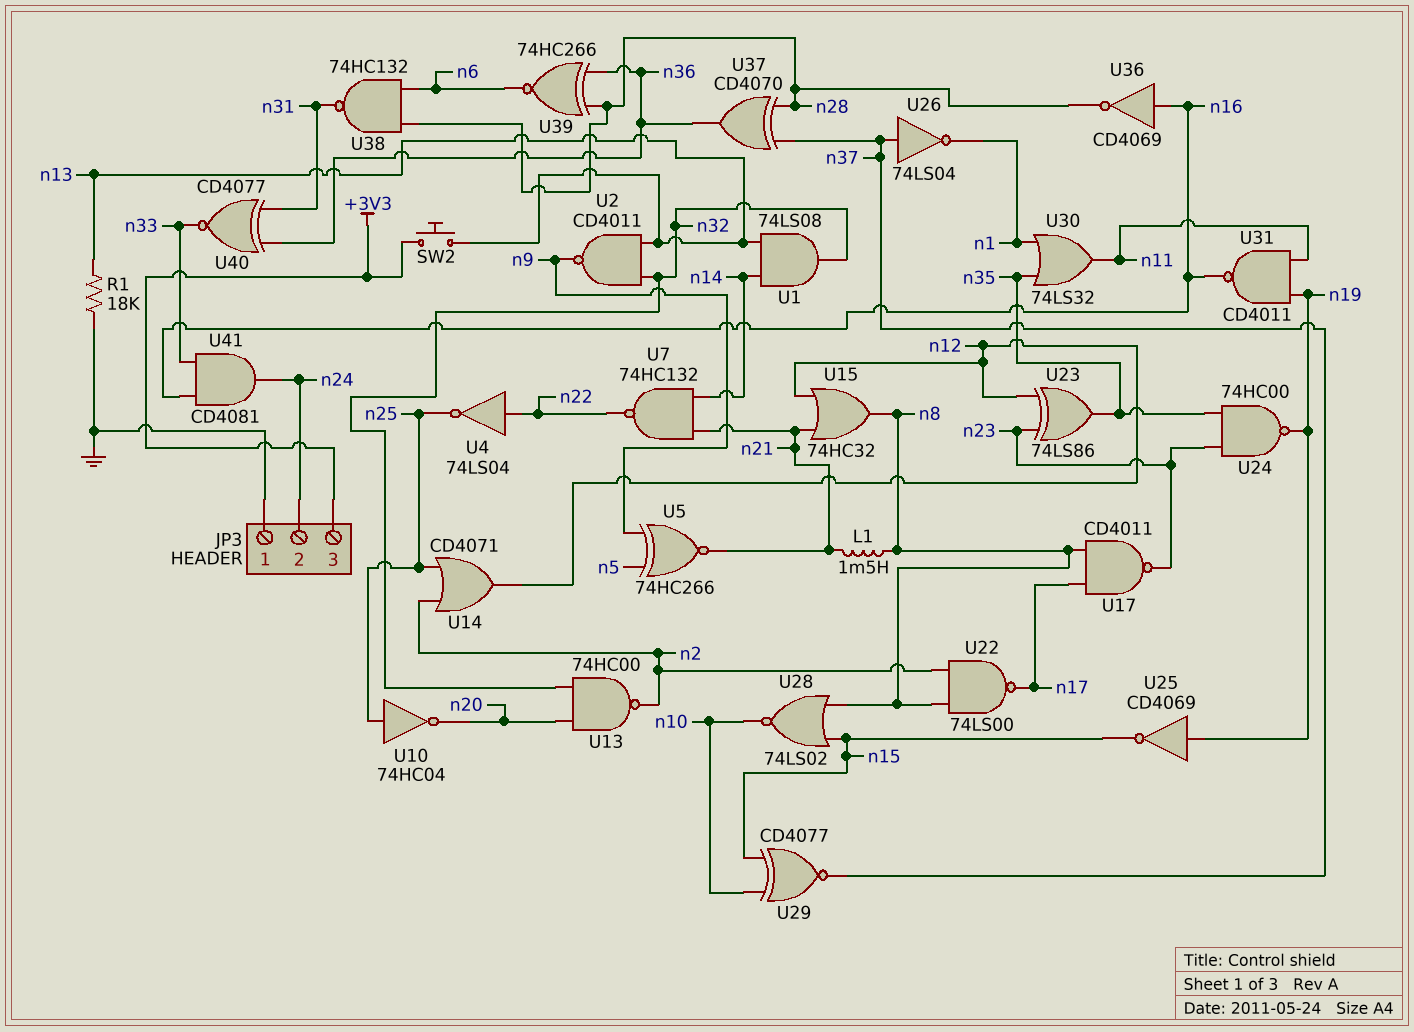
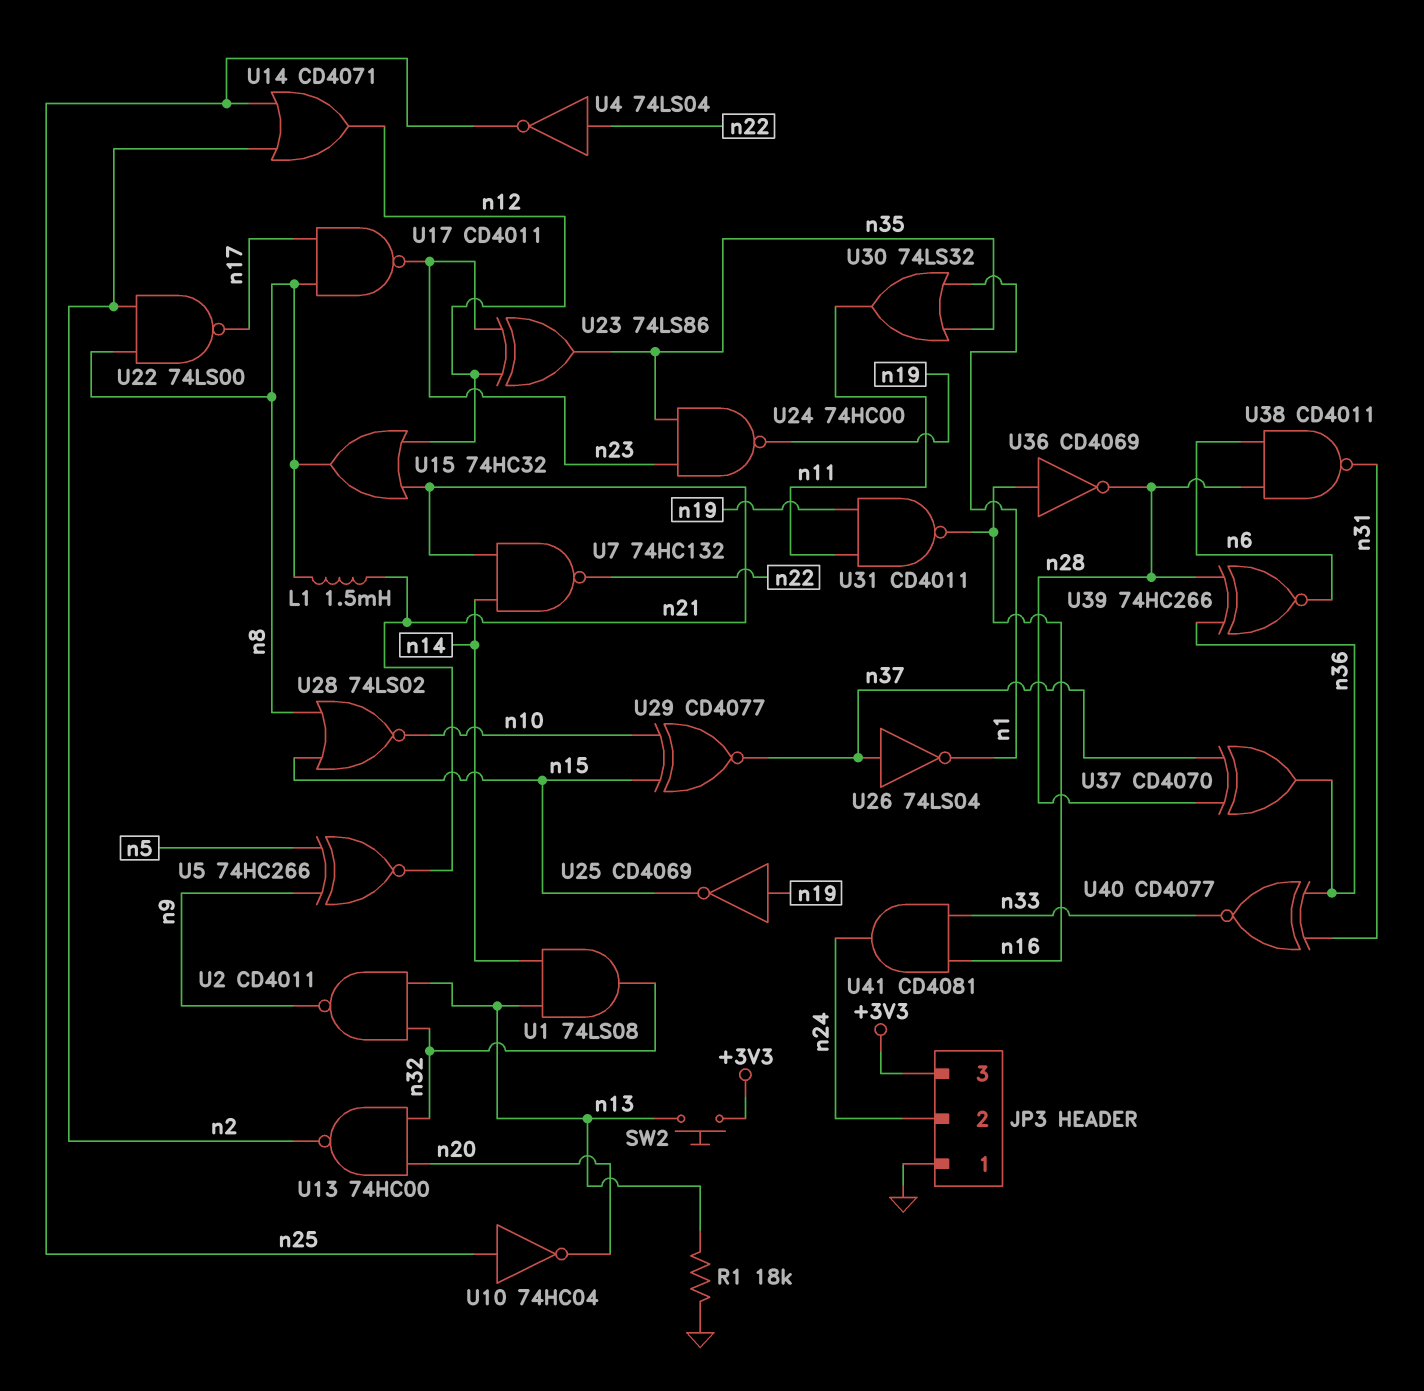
U38: NAND 74HC132 (in n6, in n28, out n31) -> NAND CD4011 (in n6, in n28, out n31)

